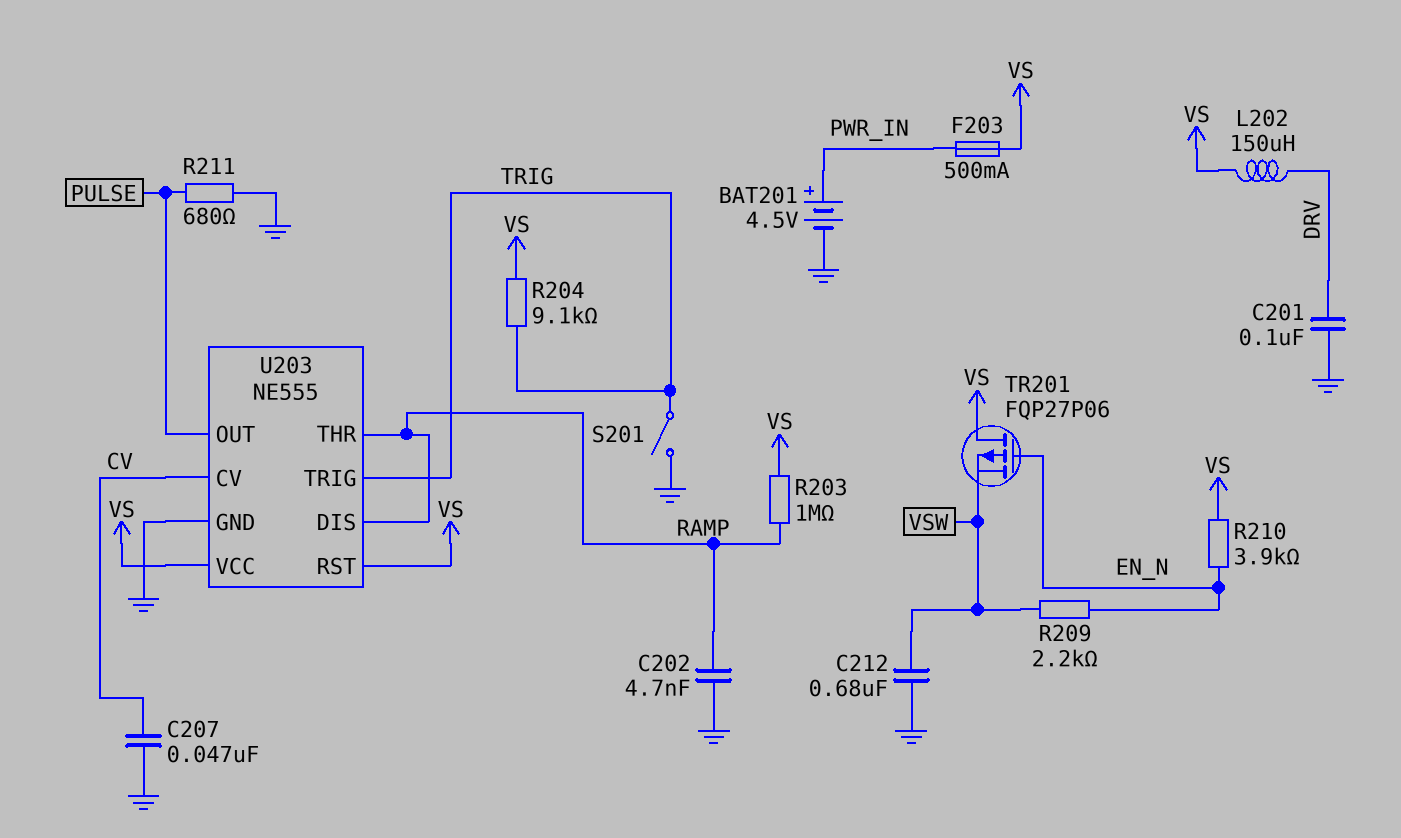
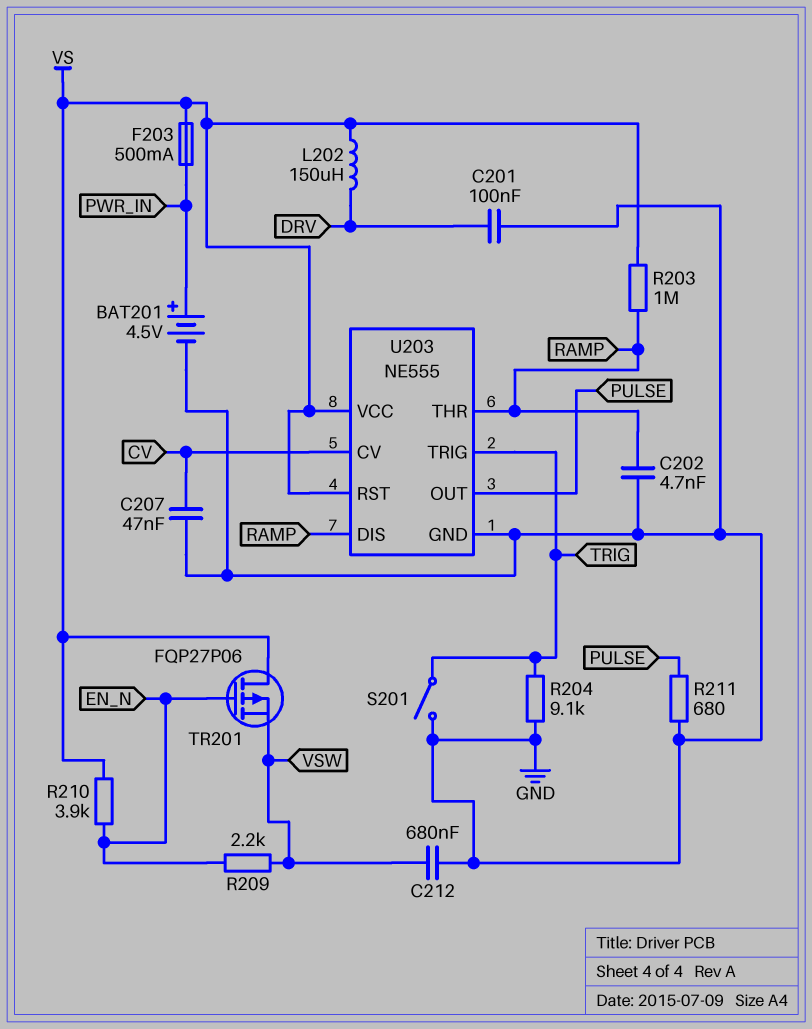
R204: 9.1k (TRIG, VS) -> 9.1k (GND, TRIG)

